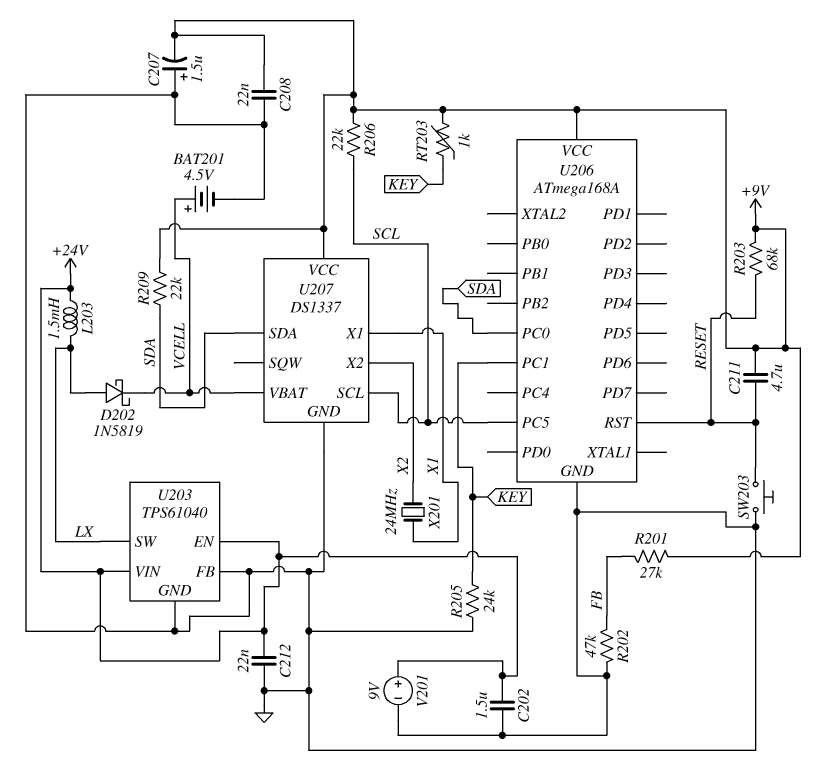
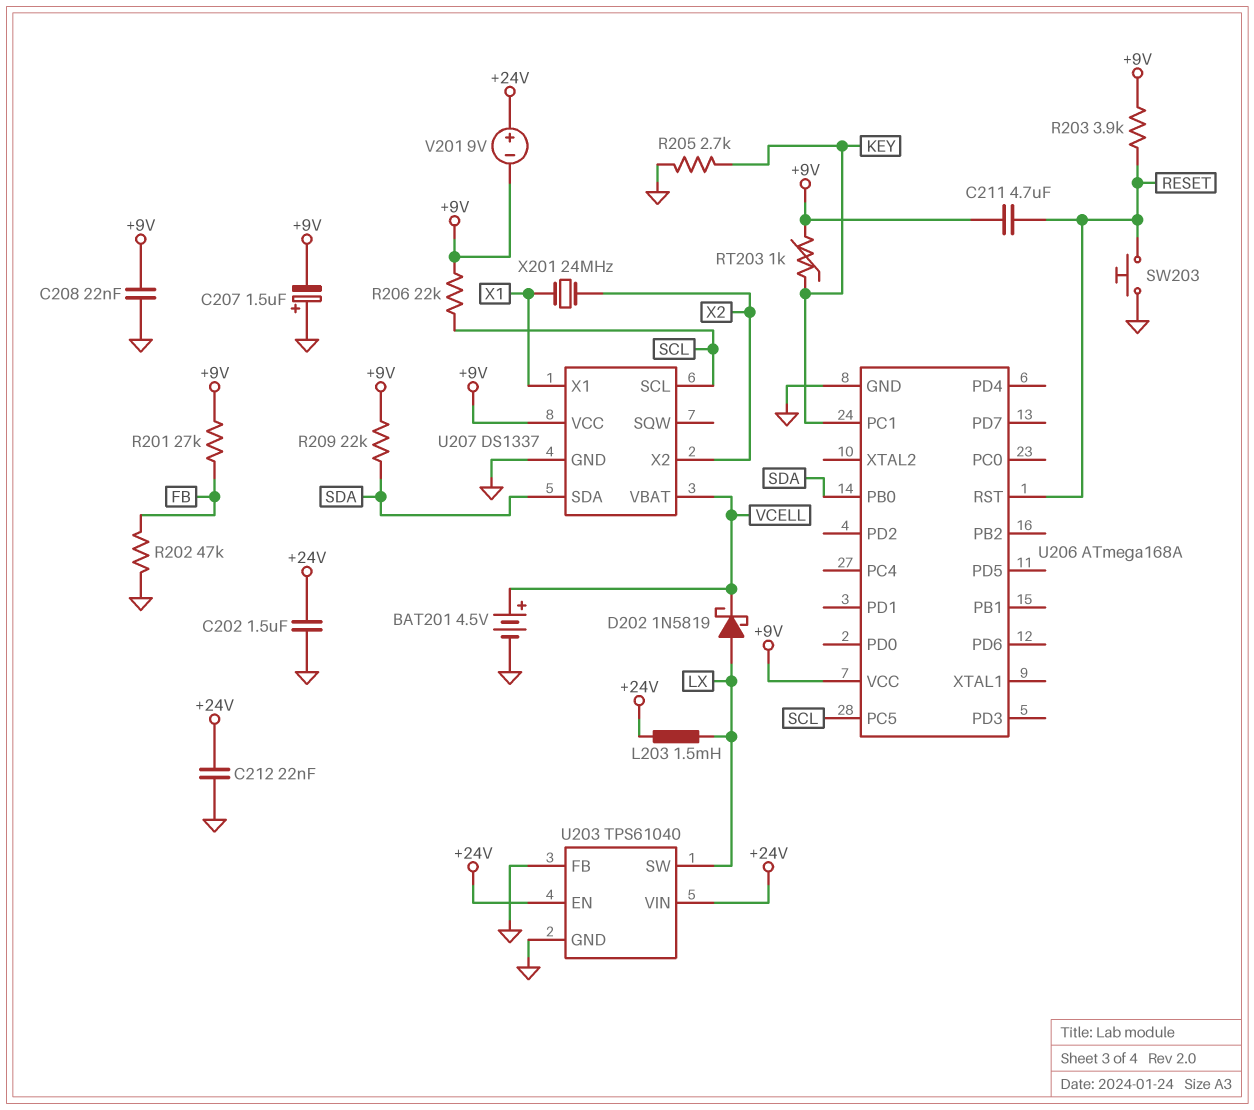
R203: 68k (+9V, RESET) -> 3.9k (+9V, RESET)
R205: 24k (GND, KEY) -> 2.7k (GND, KEY)
U206 pin PB0: none -> SDA
U206 pin PC0: SDA -> none
V201: 9V (plus +24V, minus GND) -> 9V (plus +24V, minus +9V)

